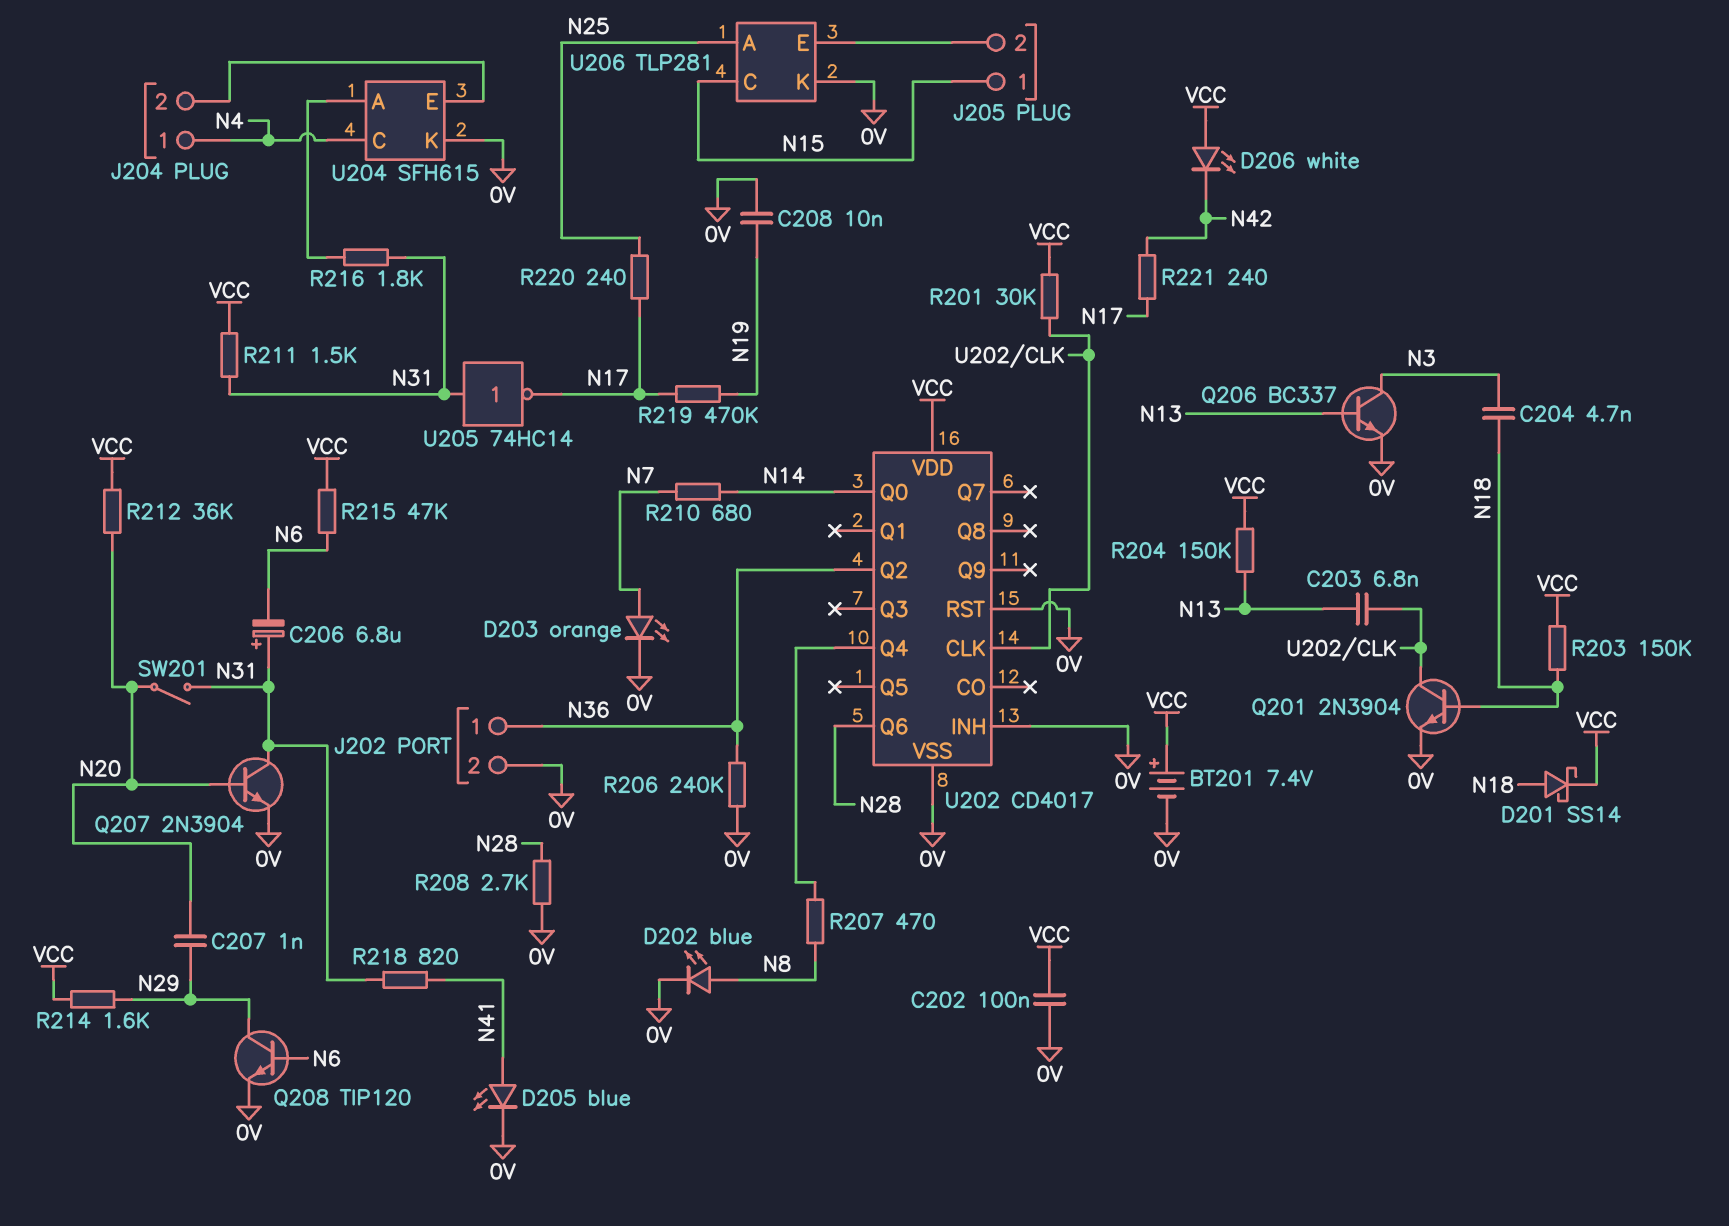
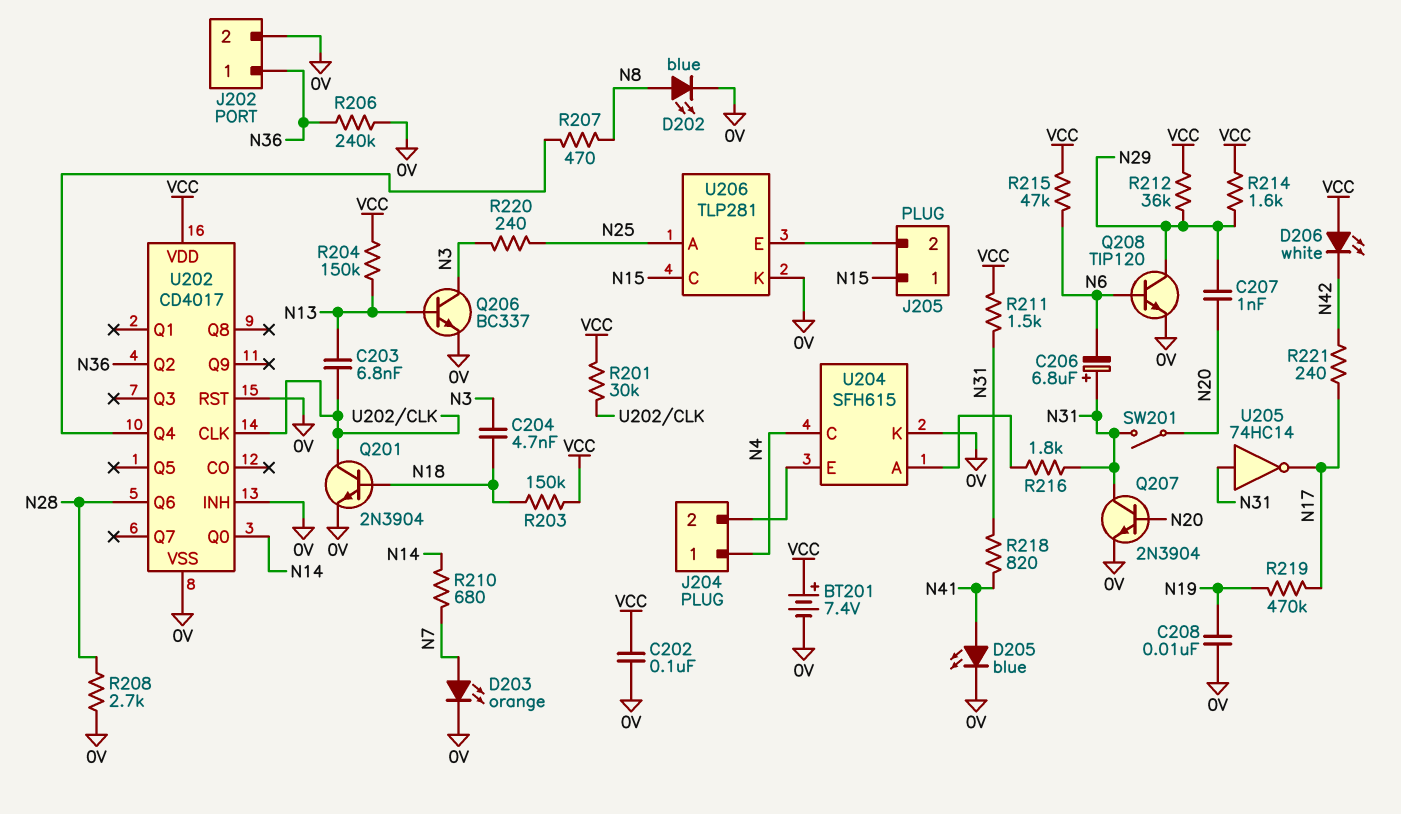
D201: schottky SS14 (A N18, K VCC) -> none
R212: 36k (N20, VCC) -> 36k (N29, VCC)
R220: 240 (N17, N25) -> 240 (N3, N25)

